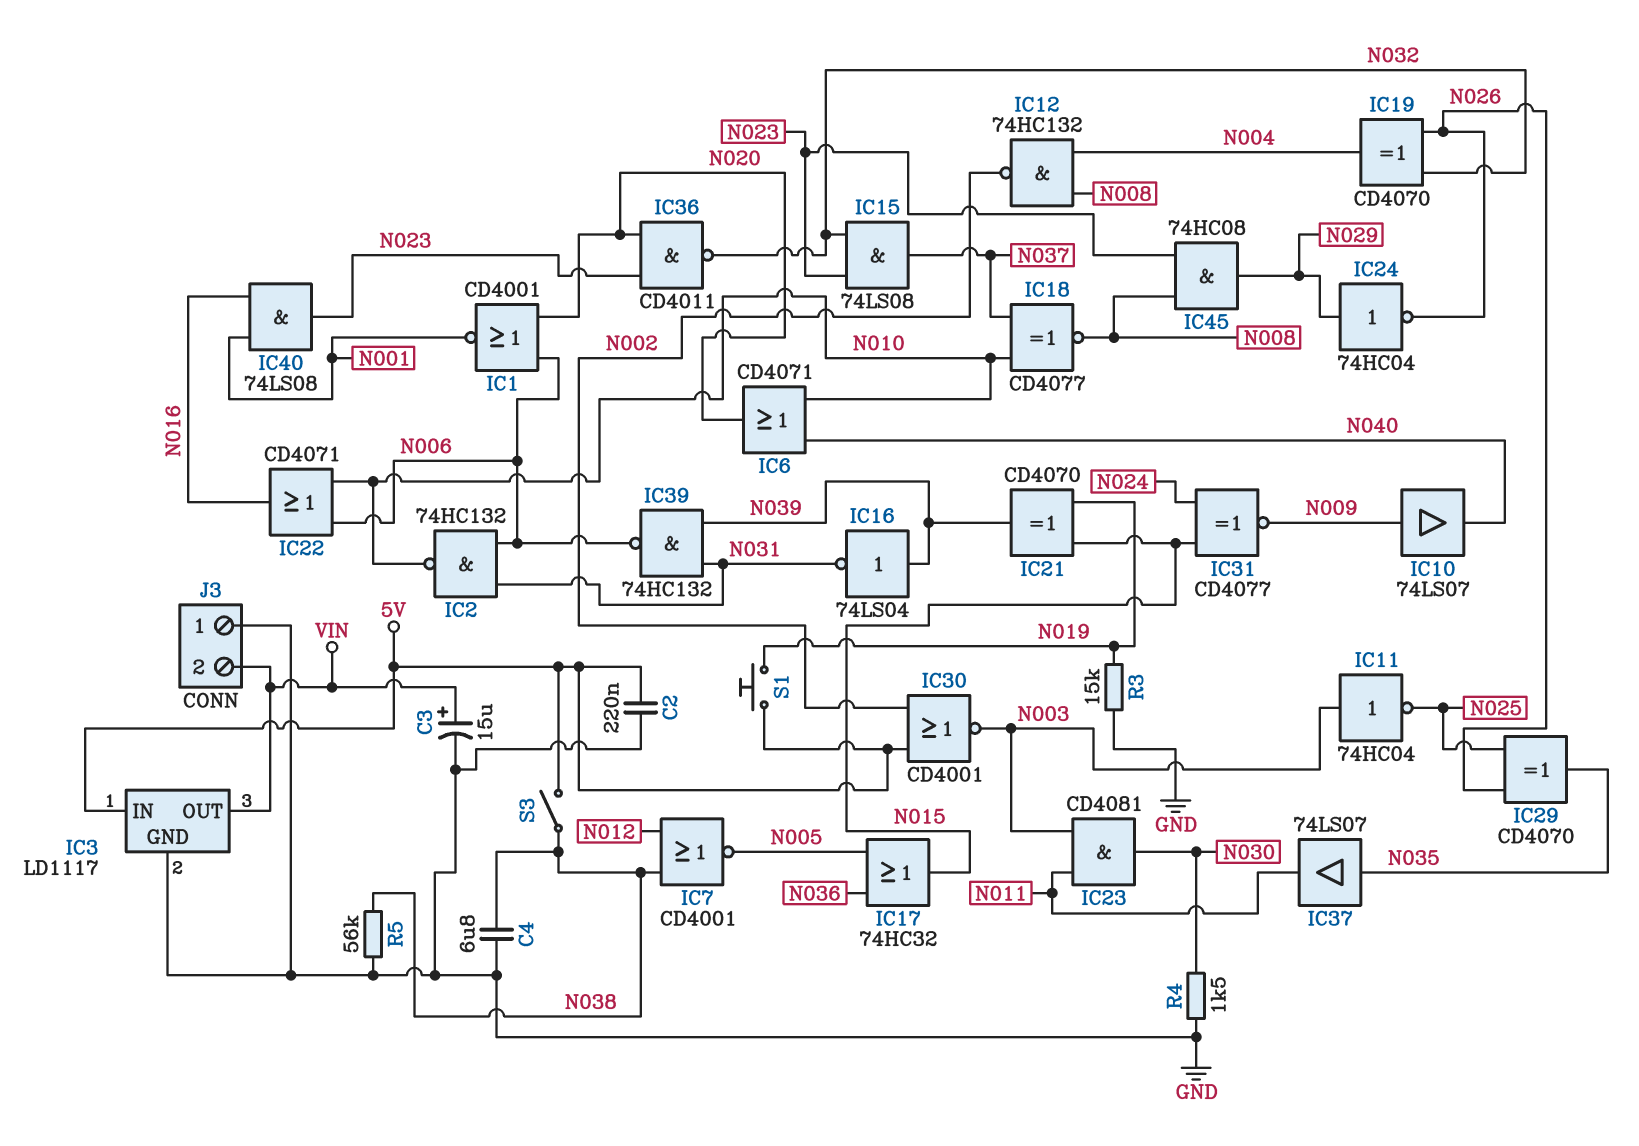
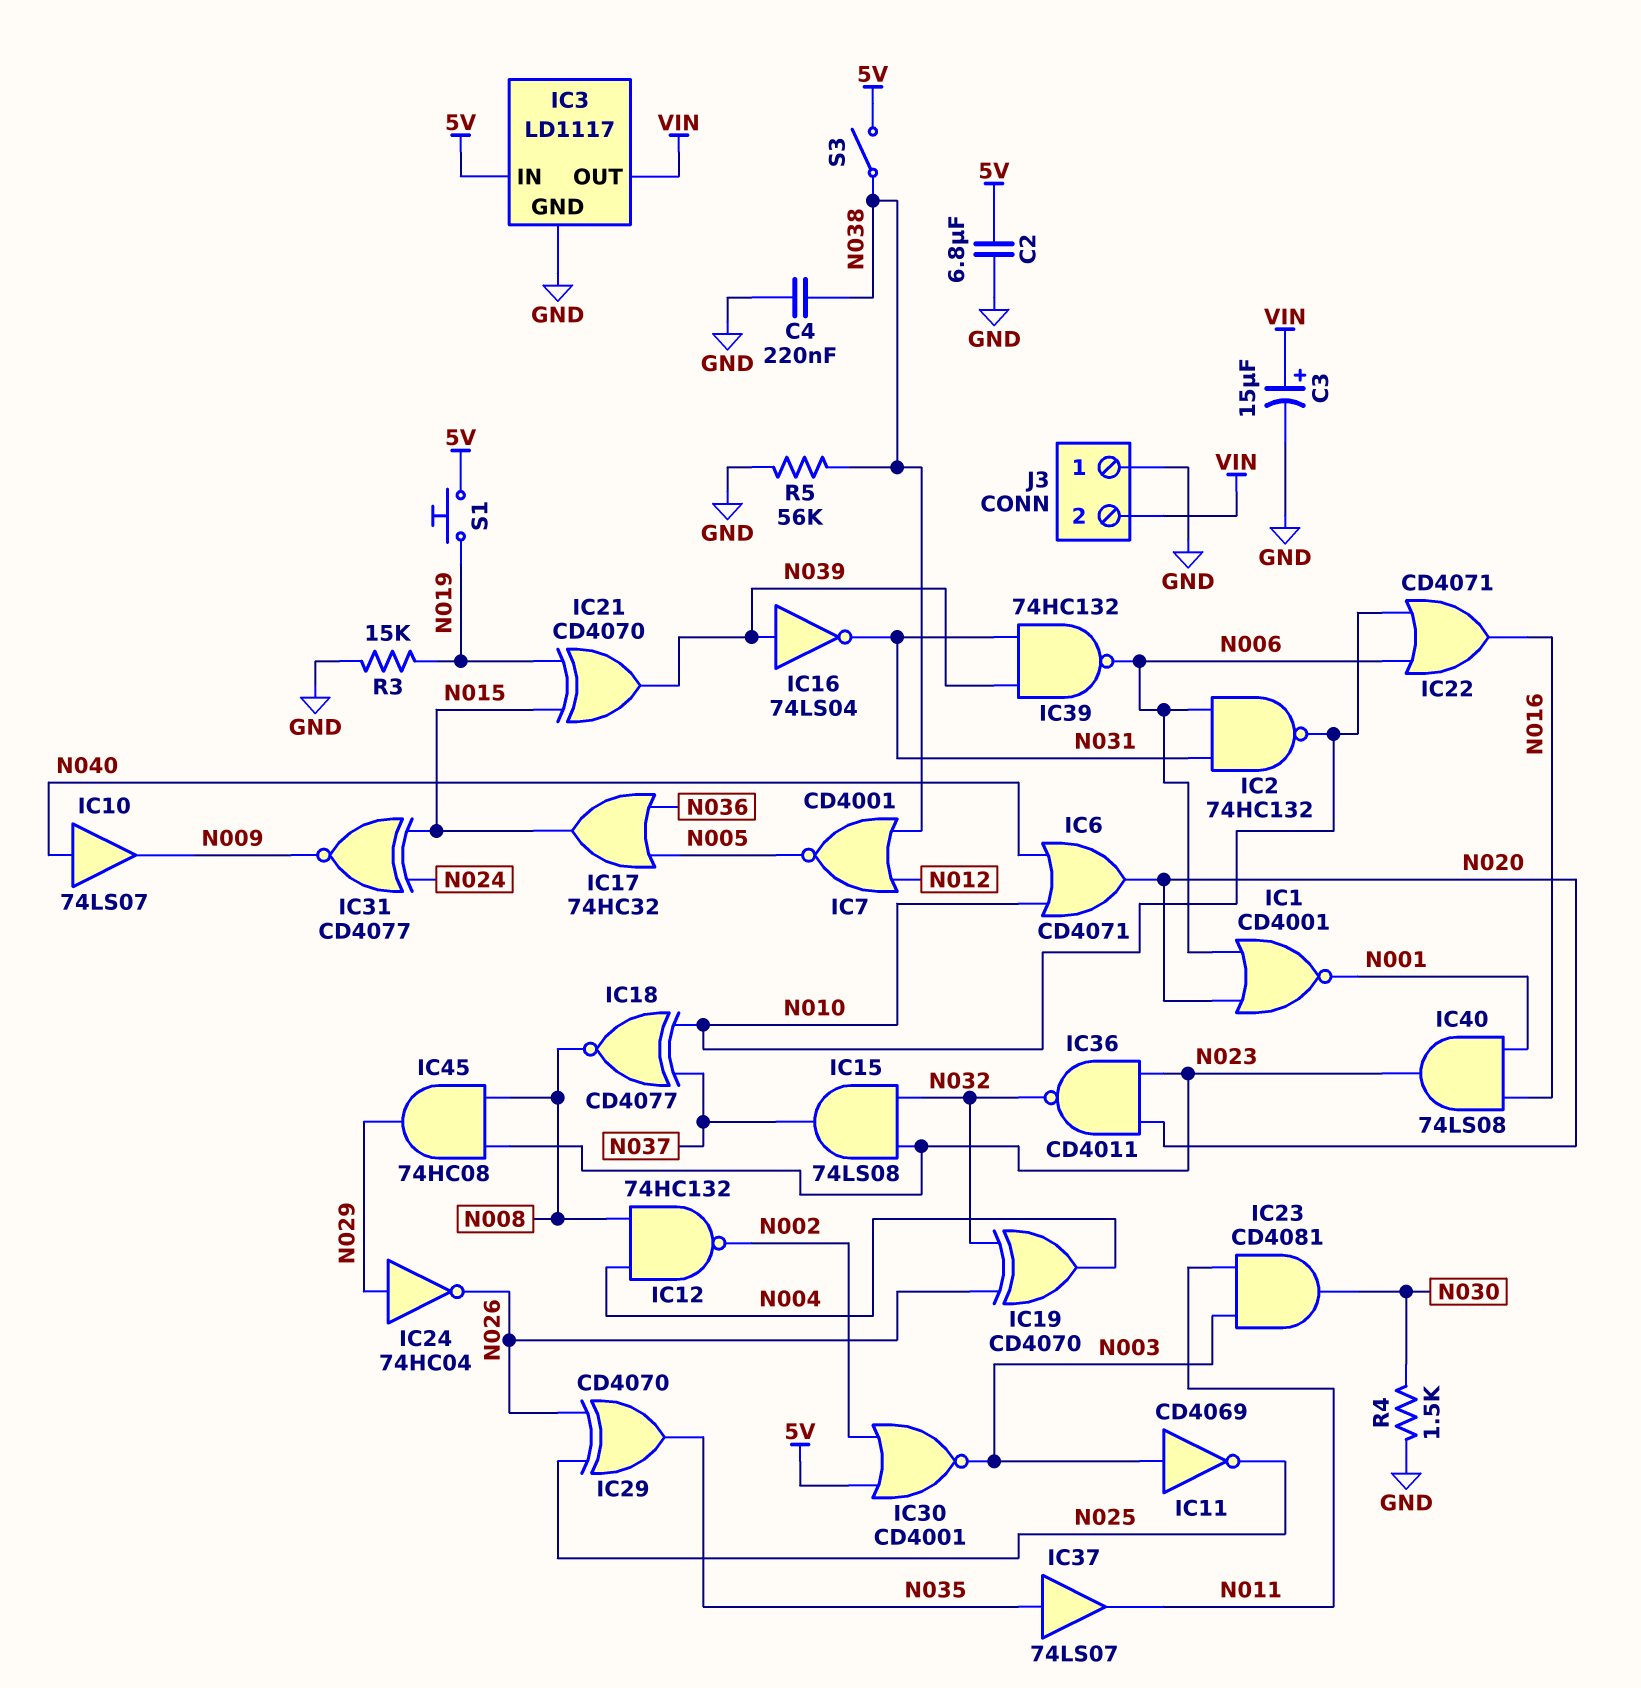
C2: 220nF (5V, GND) -> 6.8uF (5V, GND)
C4: 6.8uF (GND, N038) -> 220nF (GND, N038)
IC10: buffer 74LS07 (in N009, out N040) -> buffer 74LS07 (in N040, out N009)
IC11: NOT 74HC04 (in N003, out N025) -> NOT CD4069 (in N003, out N025)

